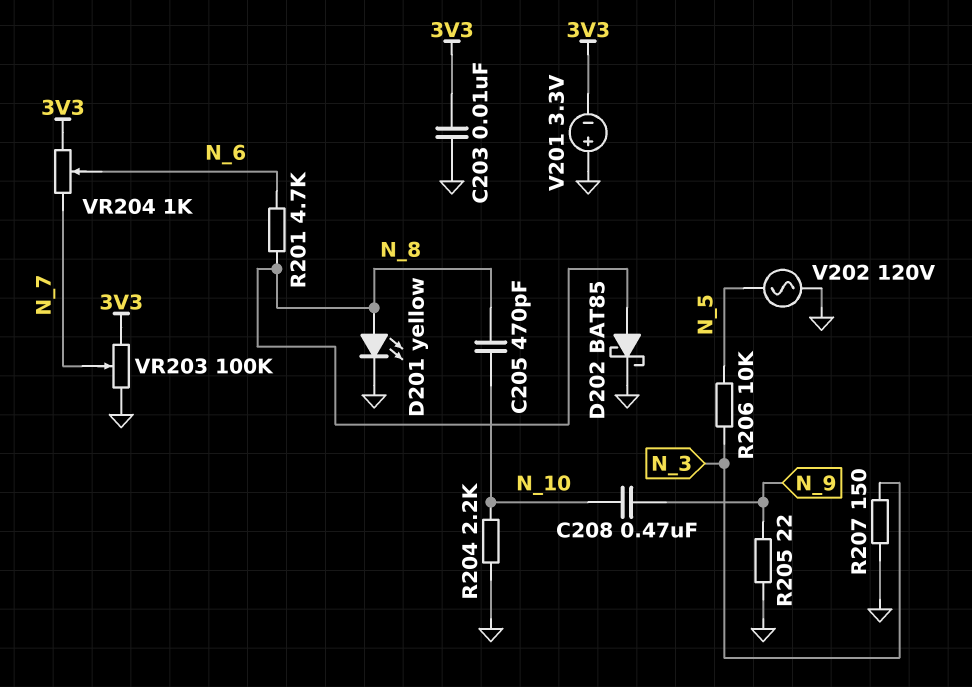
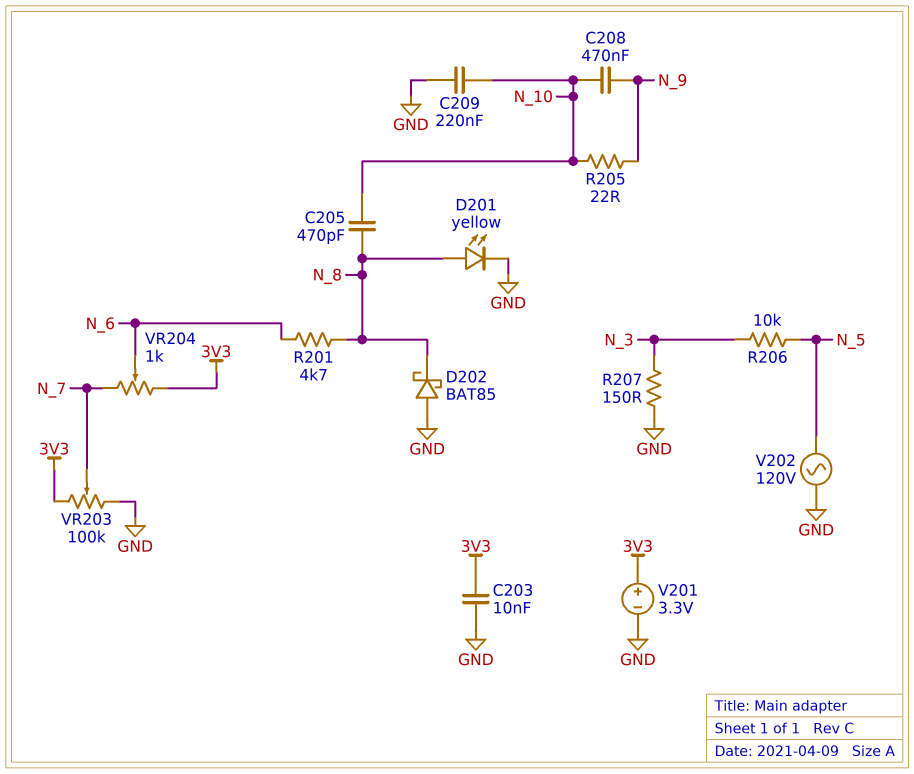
C209: none -> 220nF (GND, N_10)
D202: schottky BAT85 (A N_8, K GND) -> schottky BAT85 (A GND, K N_8)
R204: 2.2k (GND, N_10) -> none
R205: 22 (GND, N_9) -> 22 (N_9, N_10)
V201: 3.3V (plus GND, minus 3V3) -> 3.3V (plus 3V3, minus GND)

